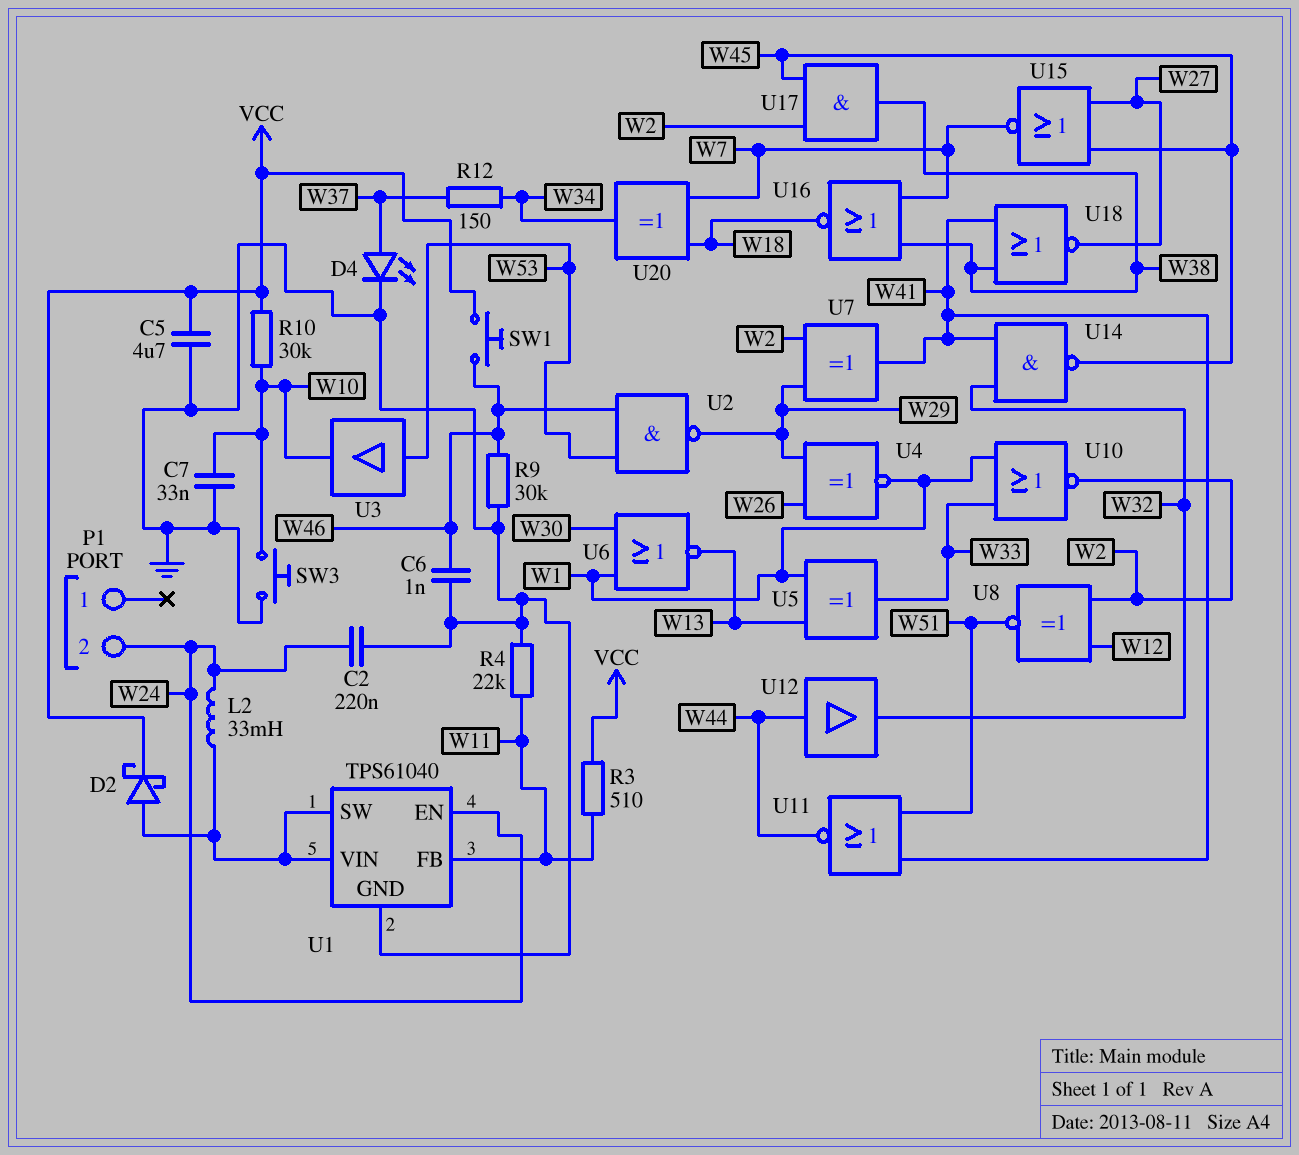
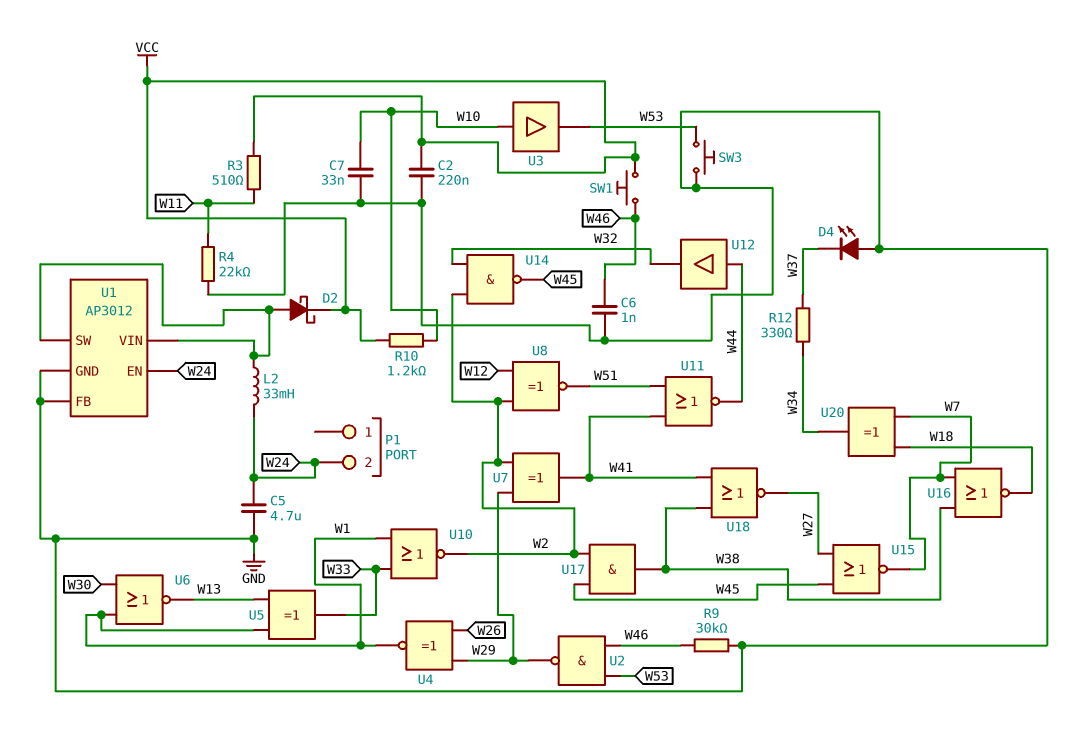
C2: 220nF (GND, W24) -> 220nF (GND, VCC)
C5: 4.7uF (GND, VCC) -> 4.7uF (GND, W24)
D4: LED (A W37, K GND) -> LED (A GND, K W37)
R10: 30k (VCC, W10) -> 1.2k (VCC, W10)
R12: 150 (W34, W37) -> 330 (W34, W37)
SW3: button (GND, W10) -> button (GND, W53)
U1: TPS61040 -> AP3012
U1 pin FB: W11 -> GND
U3: buffer (in W53, out W10) -> buffer (in W10, out W53)
U14: NAND (in W32, in W41, out W45) -> NAND (in W2, in W32, out W45)

